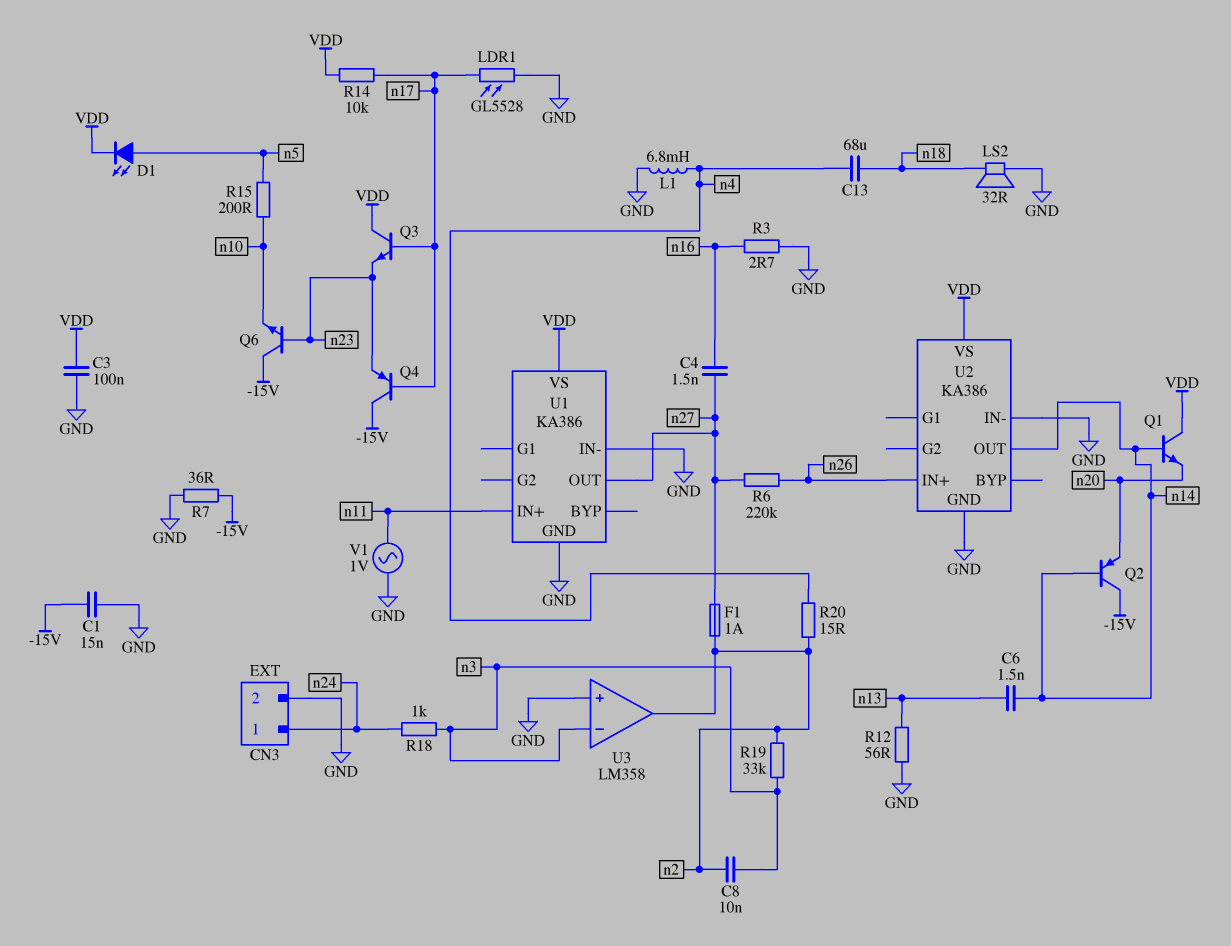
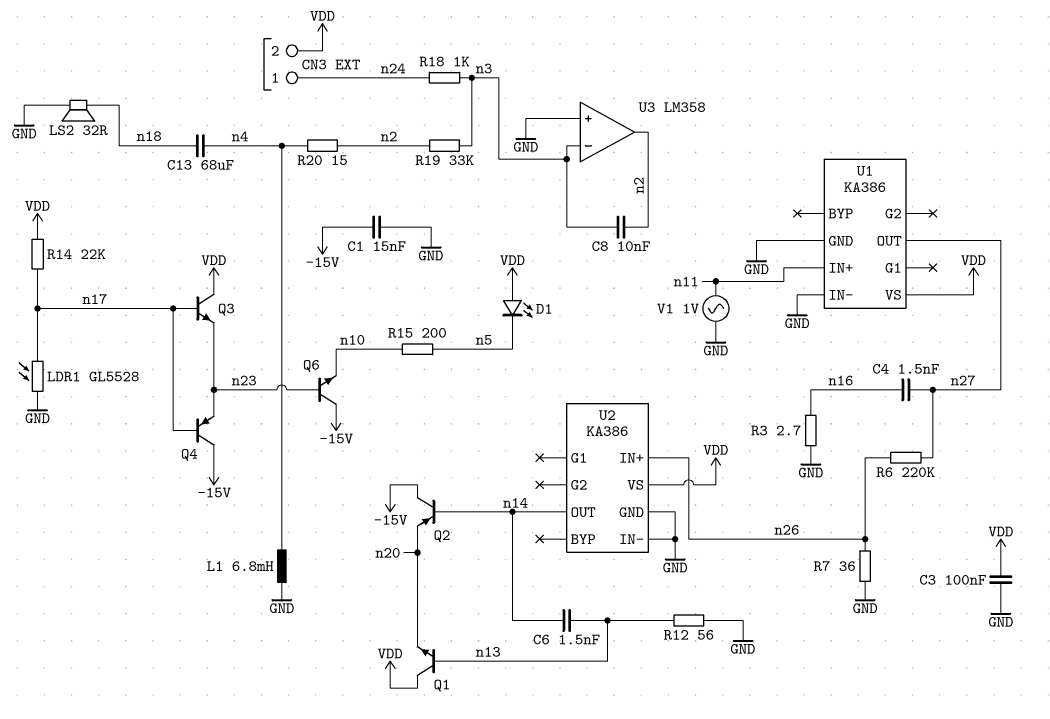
CN3 pin 2: GND -> VDD
D1: LED (A n5, K VDD) -> LED (A VDD, K n5)
F1: 1A (n2, n27) -> none
Q1: NPN (B n14, C VDD, E n20) -> NPN (B n13, C VDD, E n20)
R7: 36 (-15V, GND) -> 36 (GND, n26)
R14: 10k (VDD, n17) -> 22k (VDD, n17)

